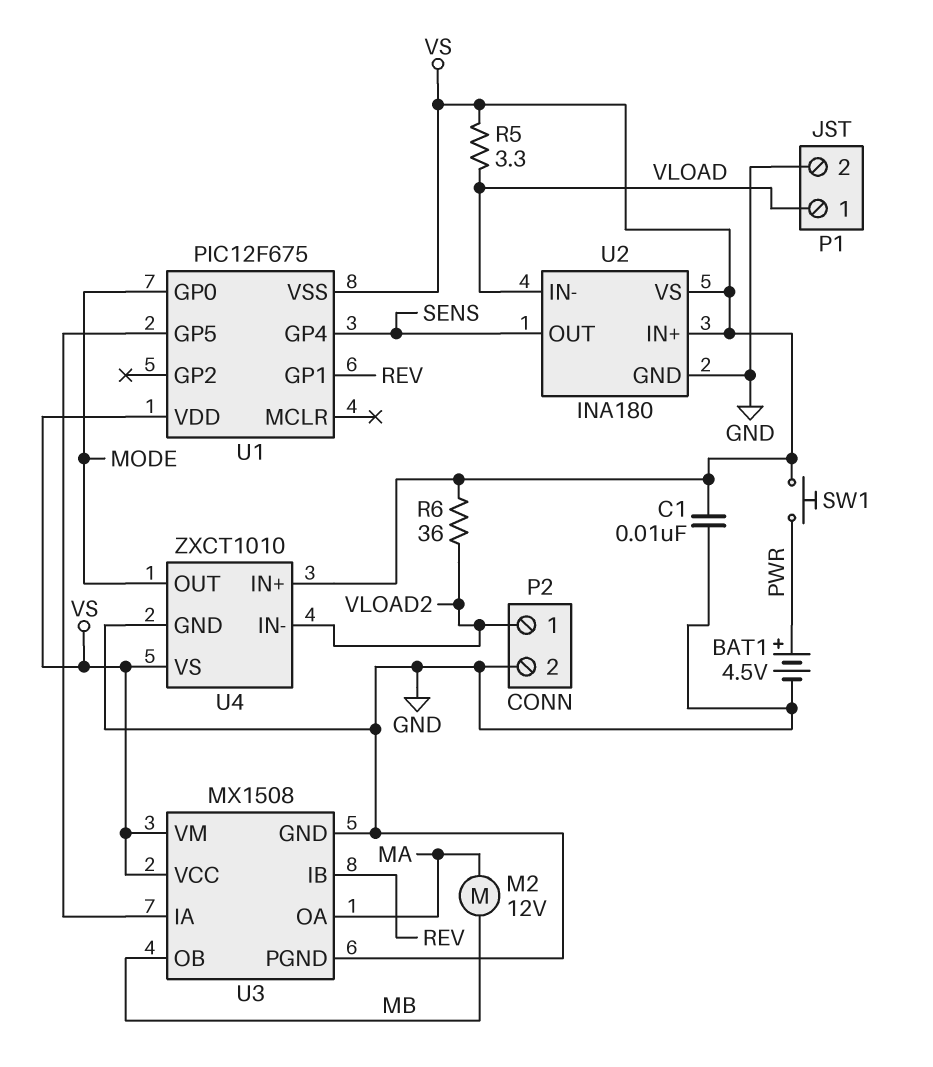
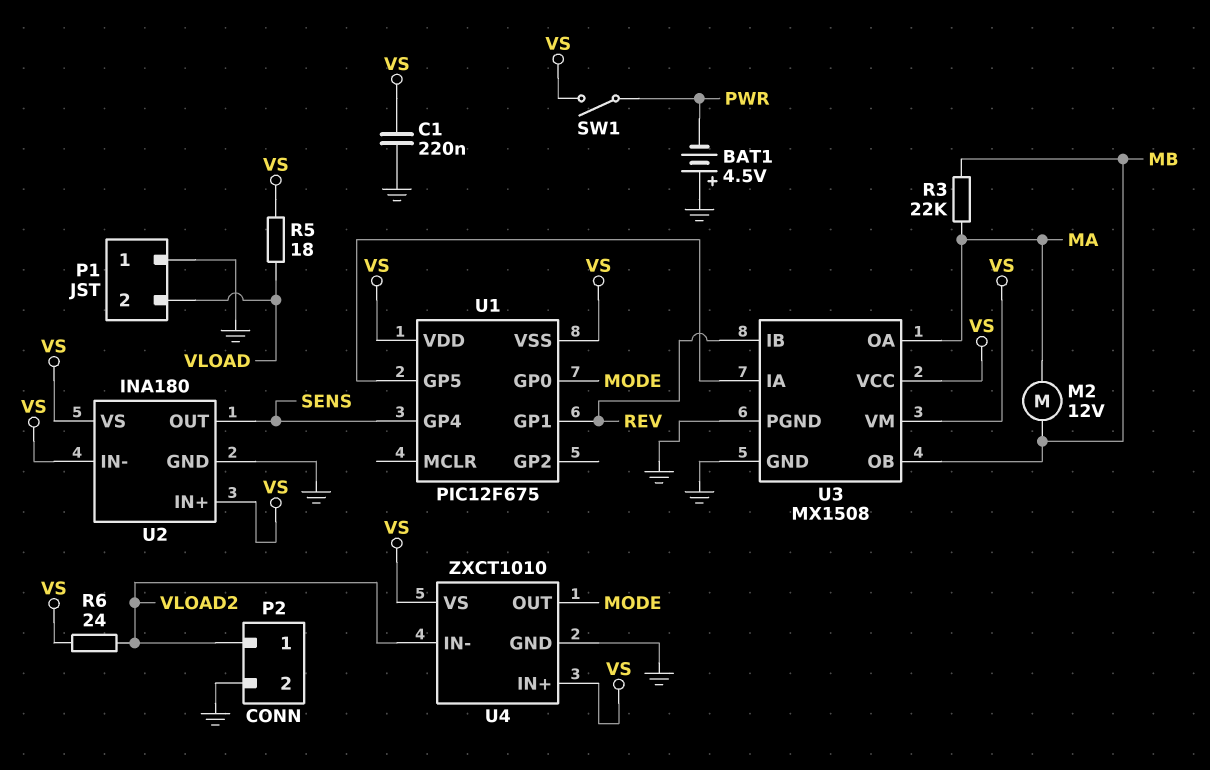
BAT1: 4.5V (plus PWR, minus GND) -> 4.5V (plus GND, minus PWR)
C1: 10nF (GND, VS) -> 220nF (GND, VS)
P1 pin 1: VLOAD -> GND
P1 pin 2: GND -> VLOAD
R3: none -> 22k (MA, MB)
R5: 3.3 (VLOAD, VS) -> 18 (VLOAD, VS)
R6: 36 (VLOAD2, VS) -> 24 (VLOAD2, VS)
SW1: button (PWR, VS) -> switch (PWR, VS)
U2 pin IN-: VLOAD -> VS

